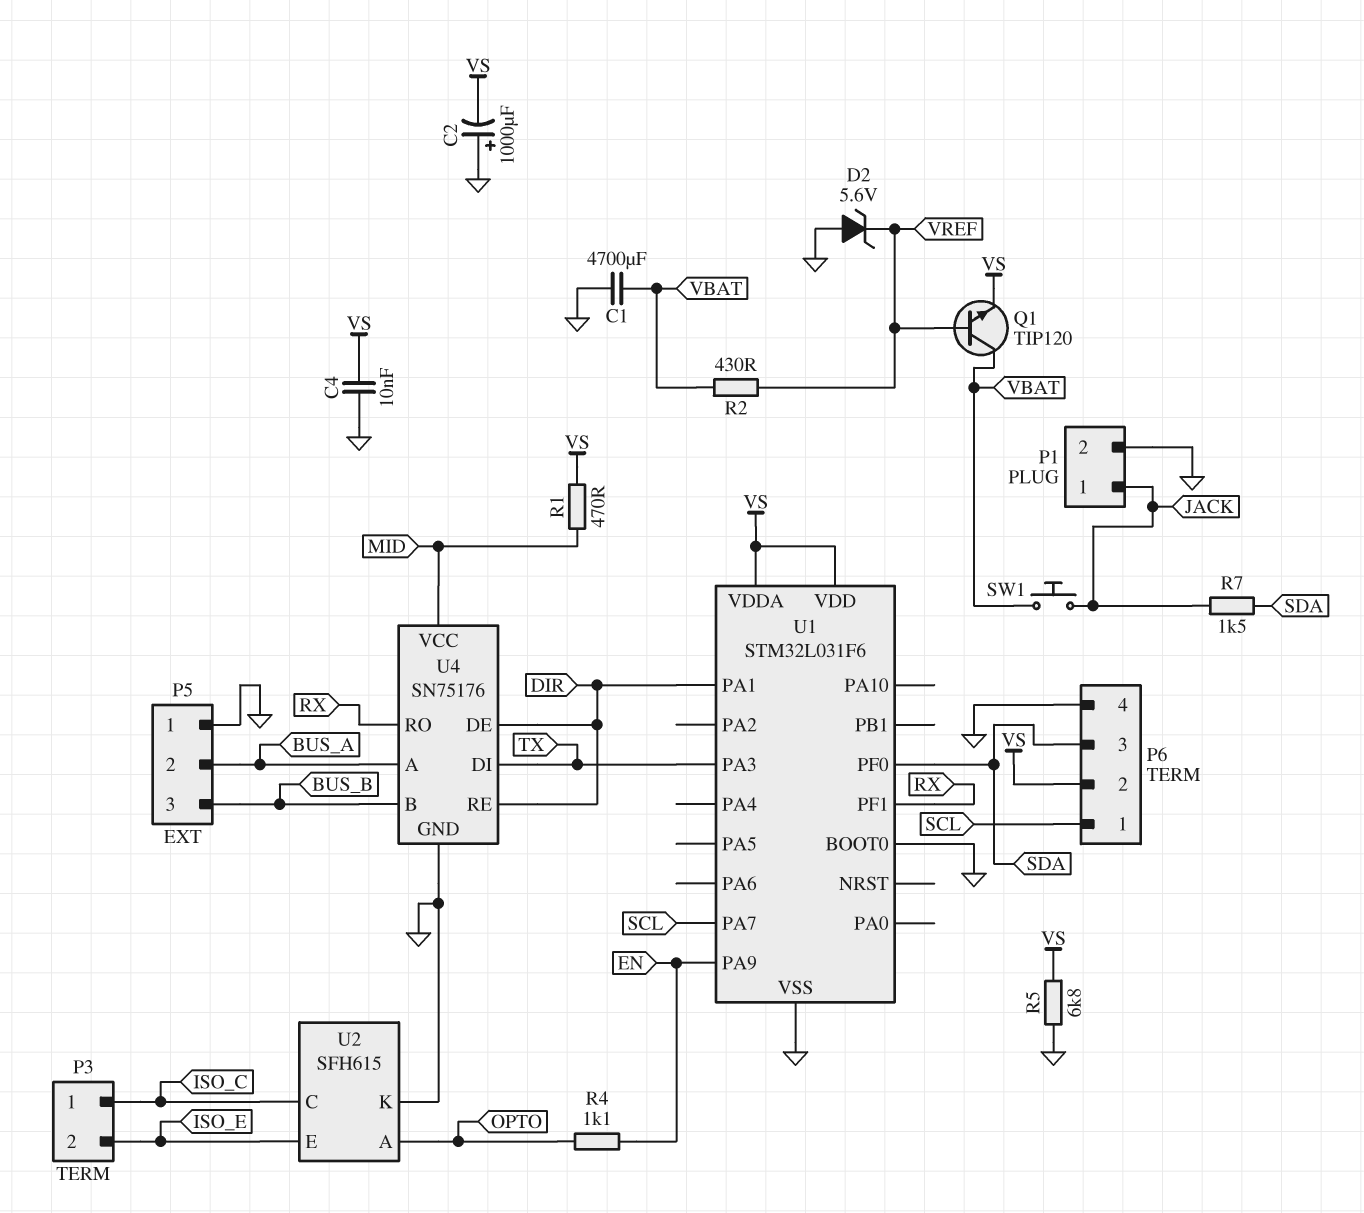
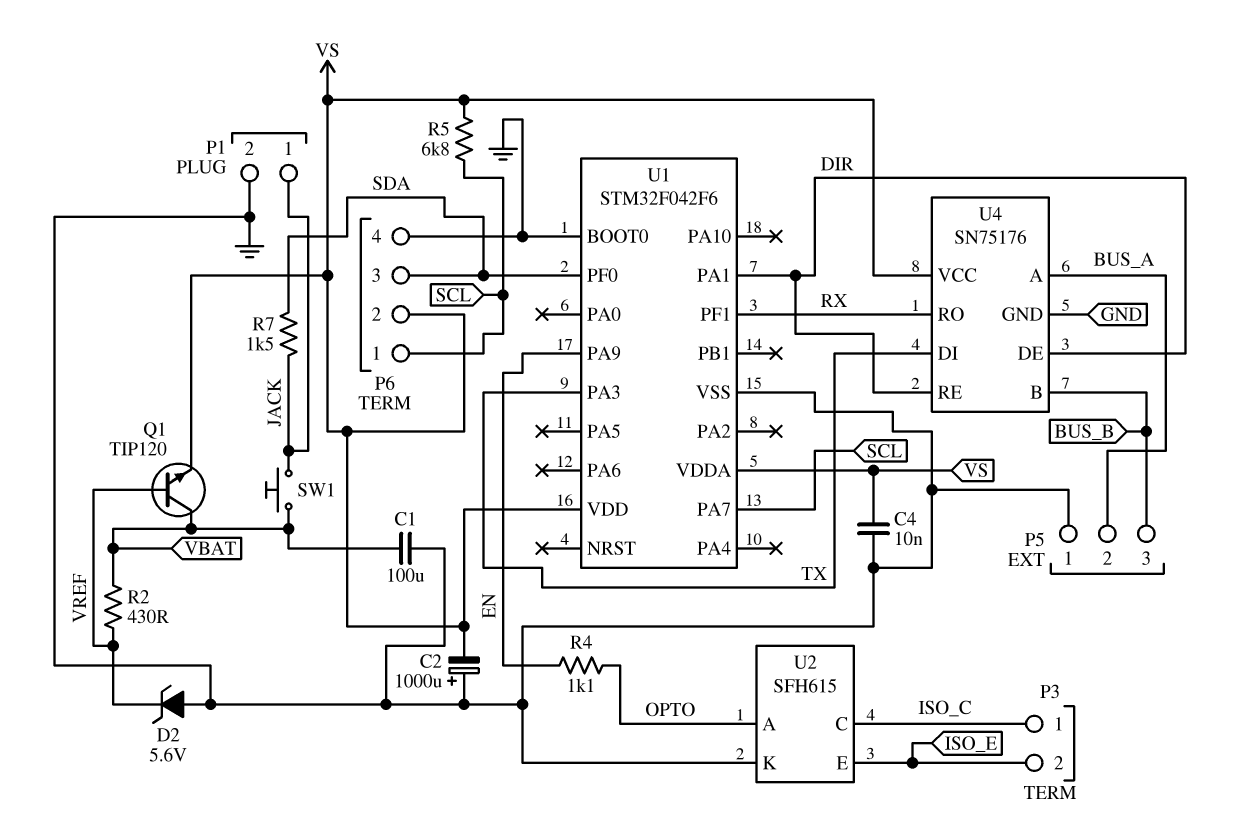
C1: 4700uF (GND, VBAT) -> 100uF (GND, VBAT)
R1: 470 (MID, VS) -> none
R5: 6.8k (GND, VS) -> 6.8k (SCL, VS)
U1: STM32L031F6 -> STM32F042F6
U4 pin VCC: MID -> VS

